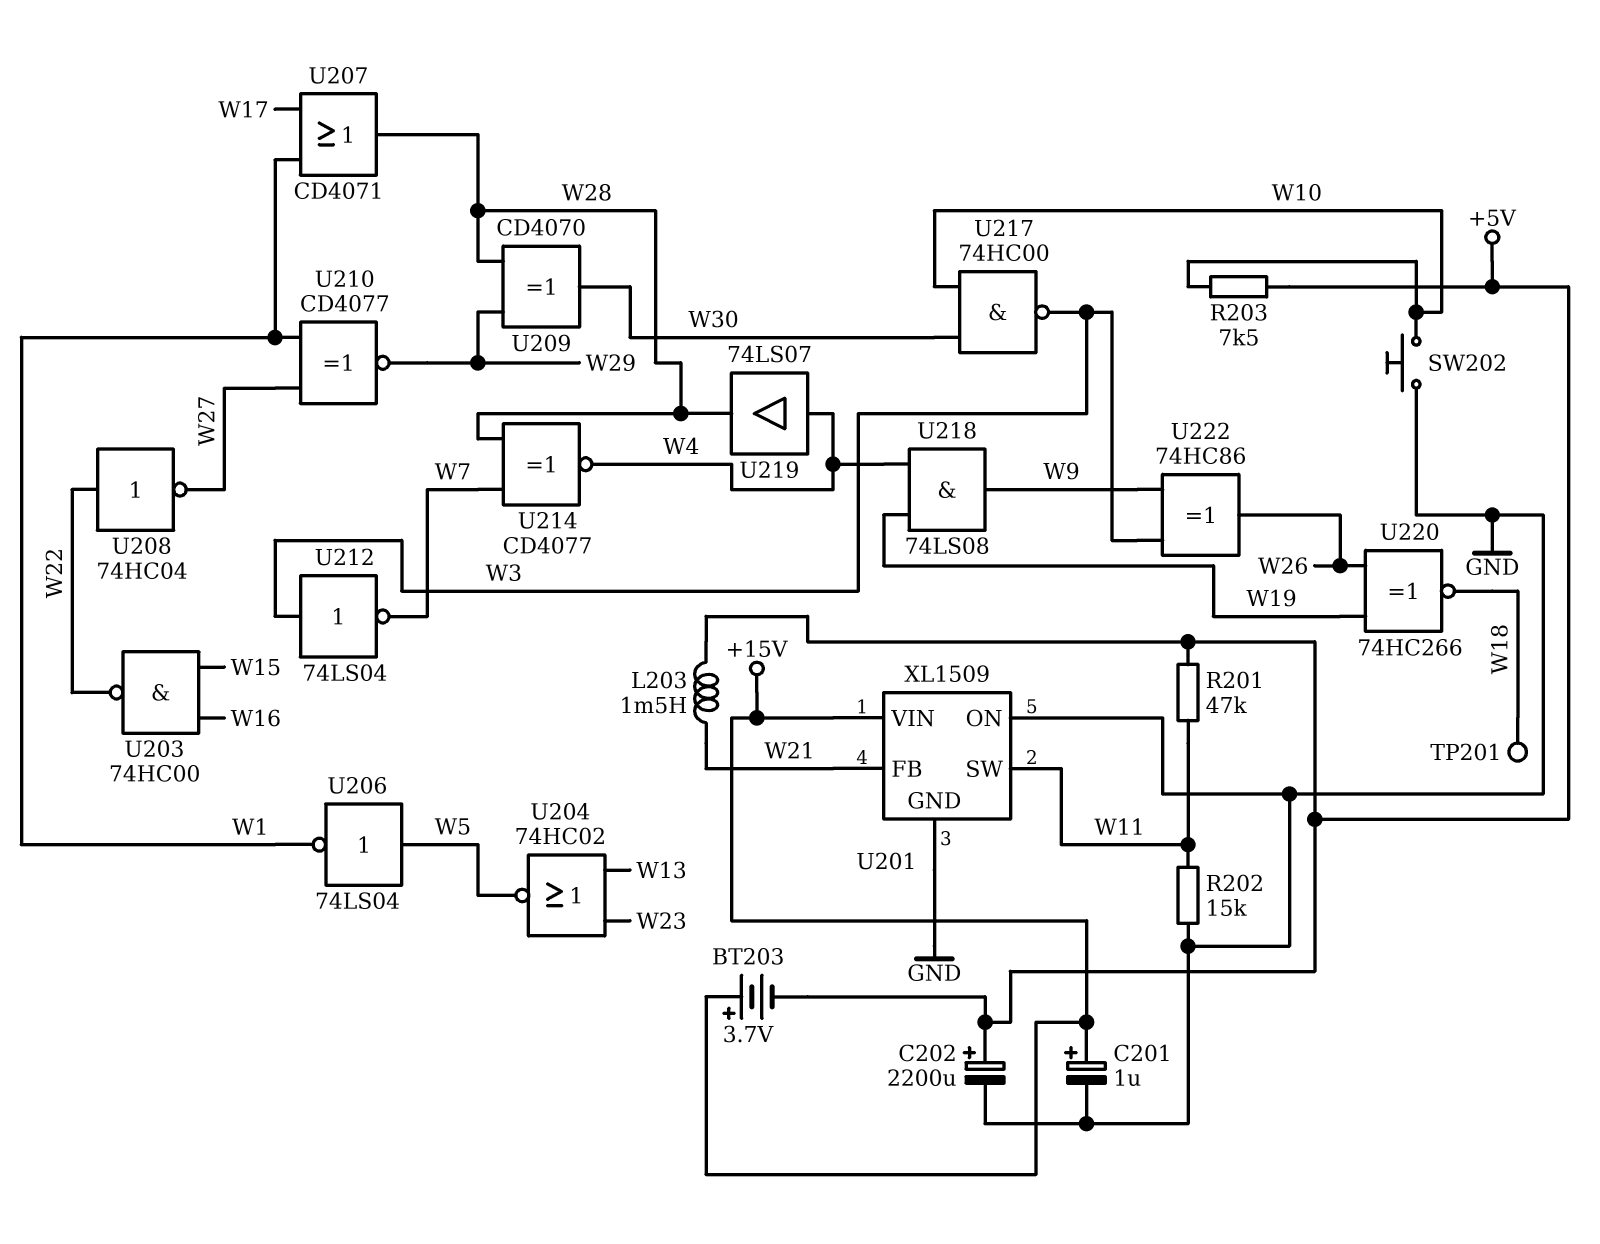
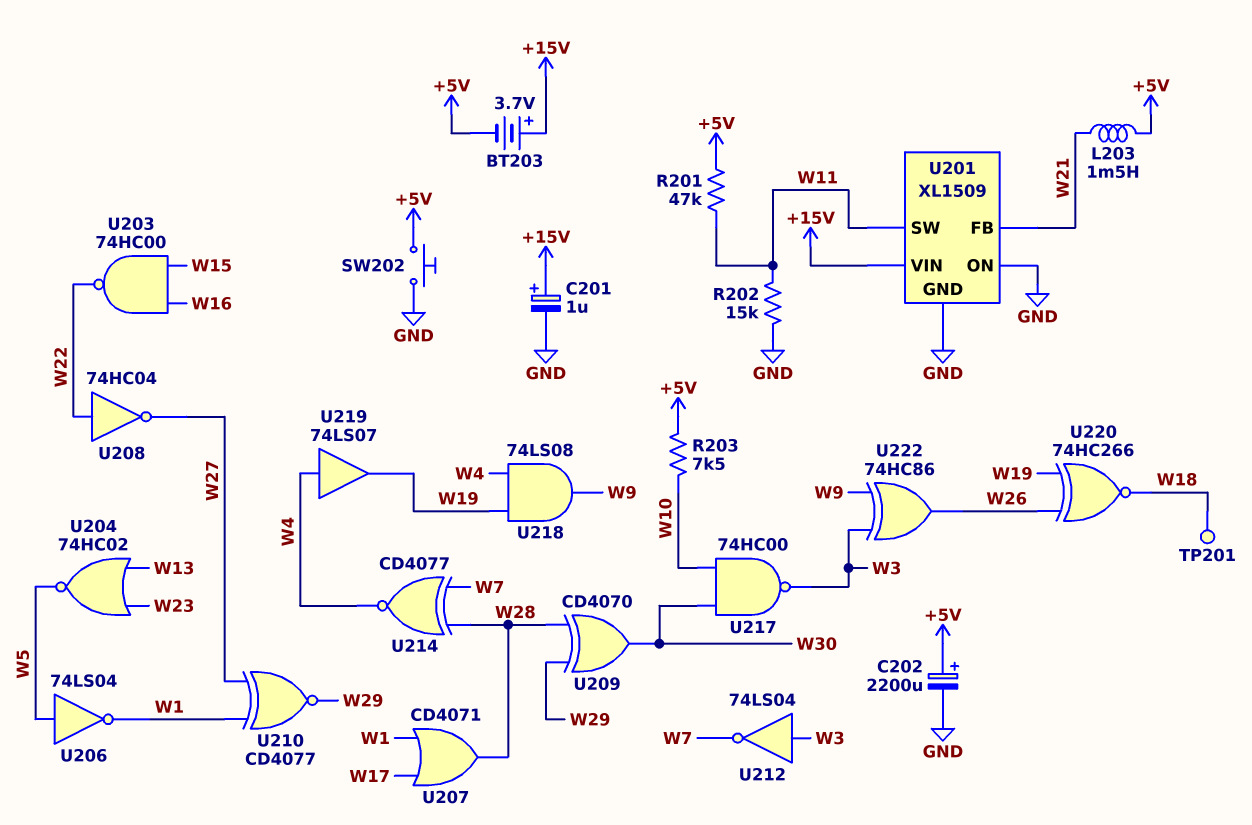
SW202: button (GND, W10) -> button (+5V, GND)
U219: buffer 74LS07 (in W4, out W28) -> buffer 74LS07 (in W4, out W19)

